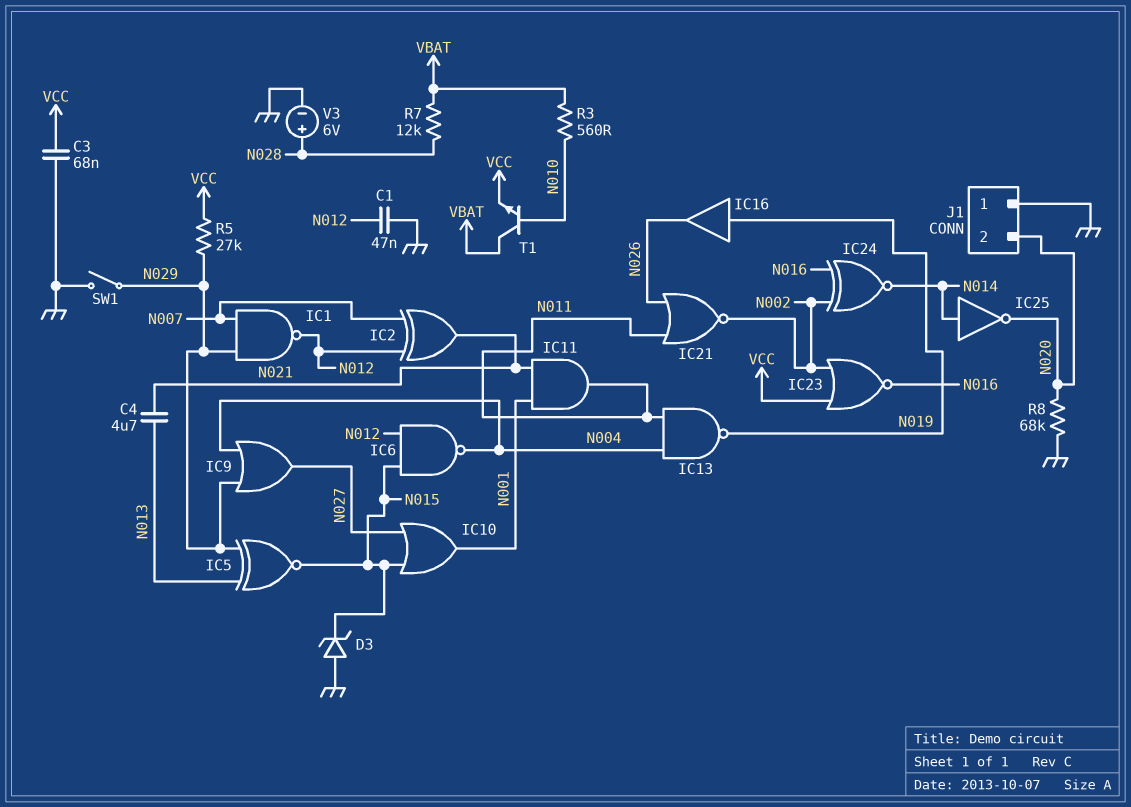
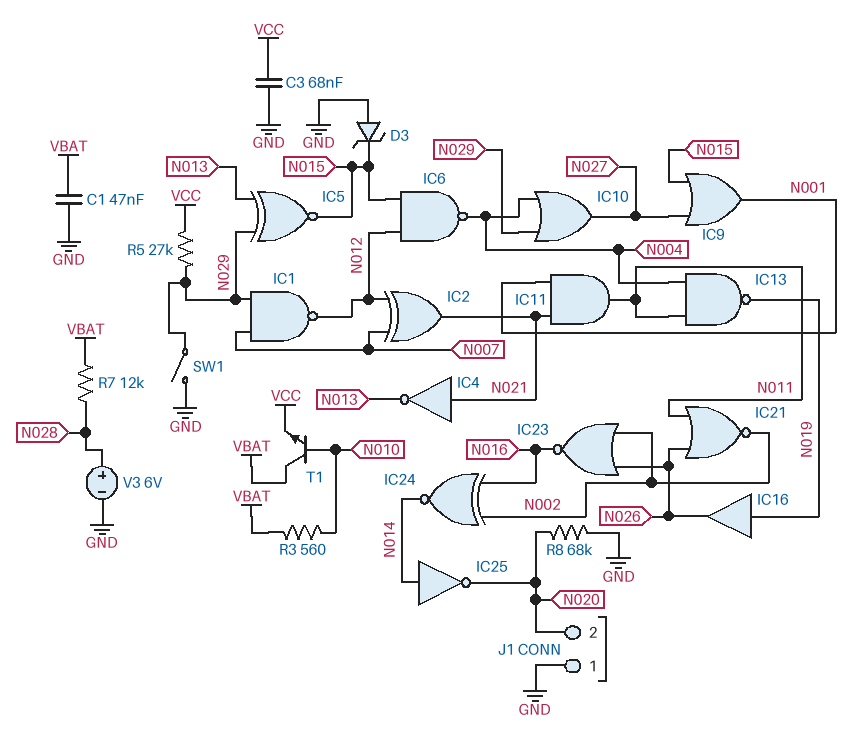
C1: 47nF (GND, N012) -> 47nF (GND, VBAT)
C4: 4.7uF (N013, N021) -> none
IC4: none -> NOT (in N021, out N013)
IC9: OR (in N004, in N029, out N027) -> OR (in N015, in N027, out N001)
IC10: OR (in N015, in N027, out N001) -> OR (in N004, in N029, out N027)
IC23: NOR (in N002, in VCC, out N016) -> NOR (in N002, in N026, out N016)

